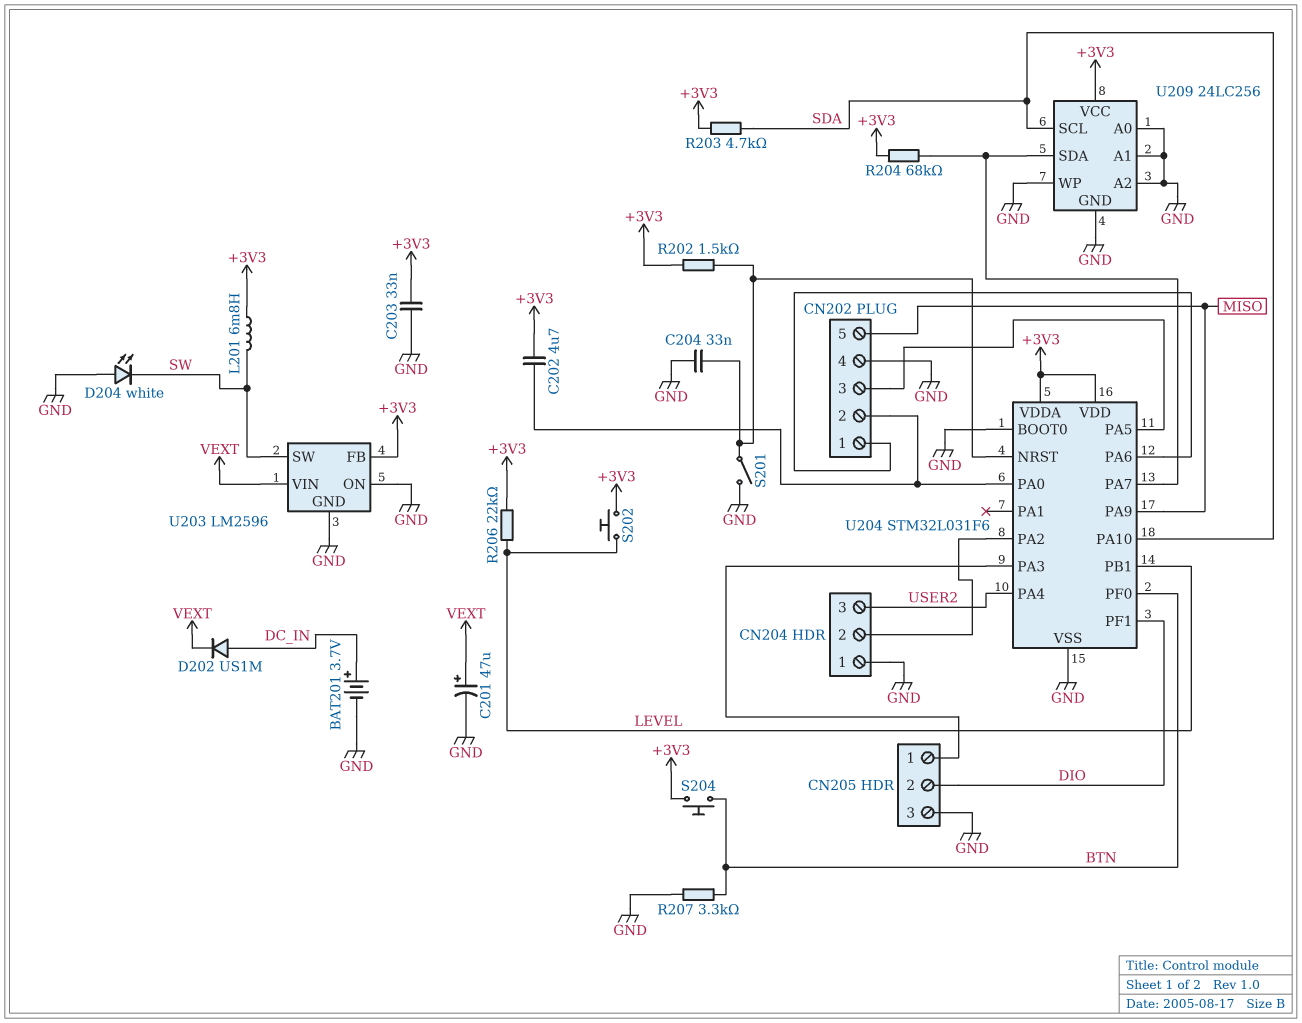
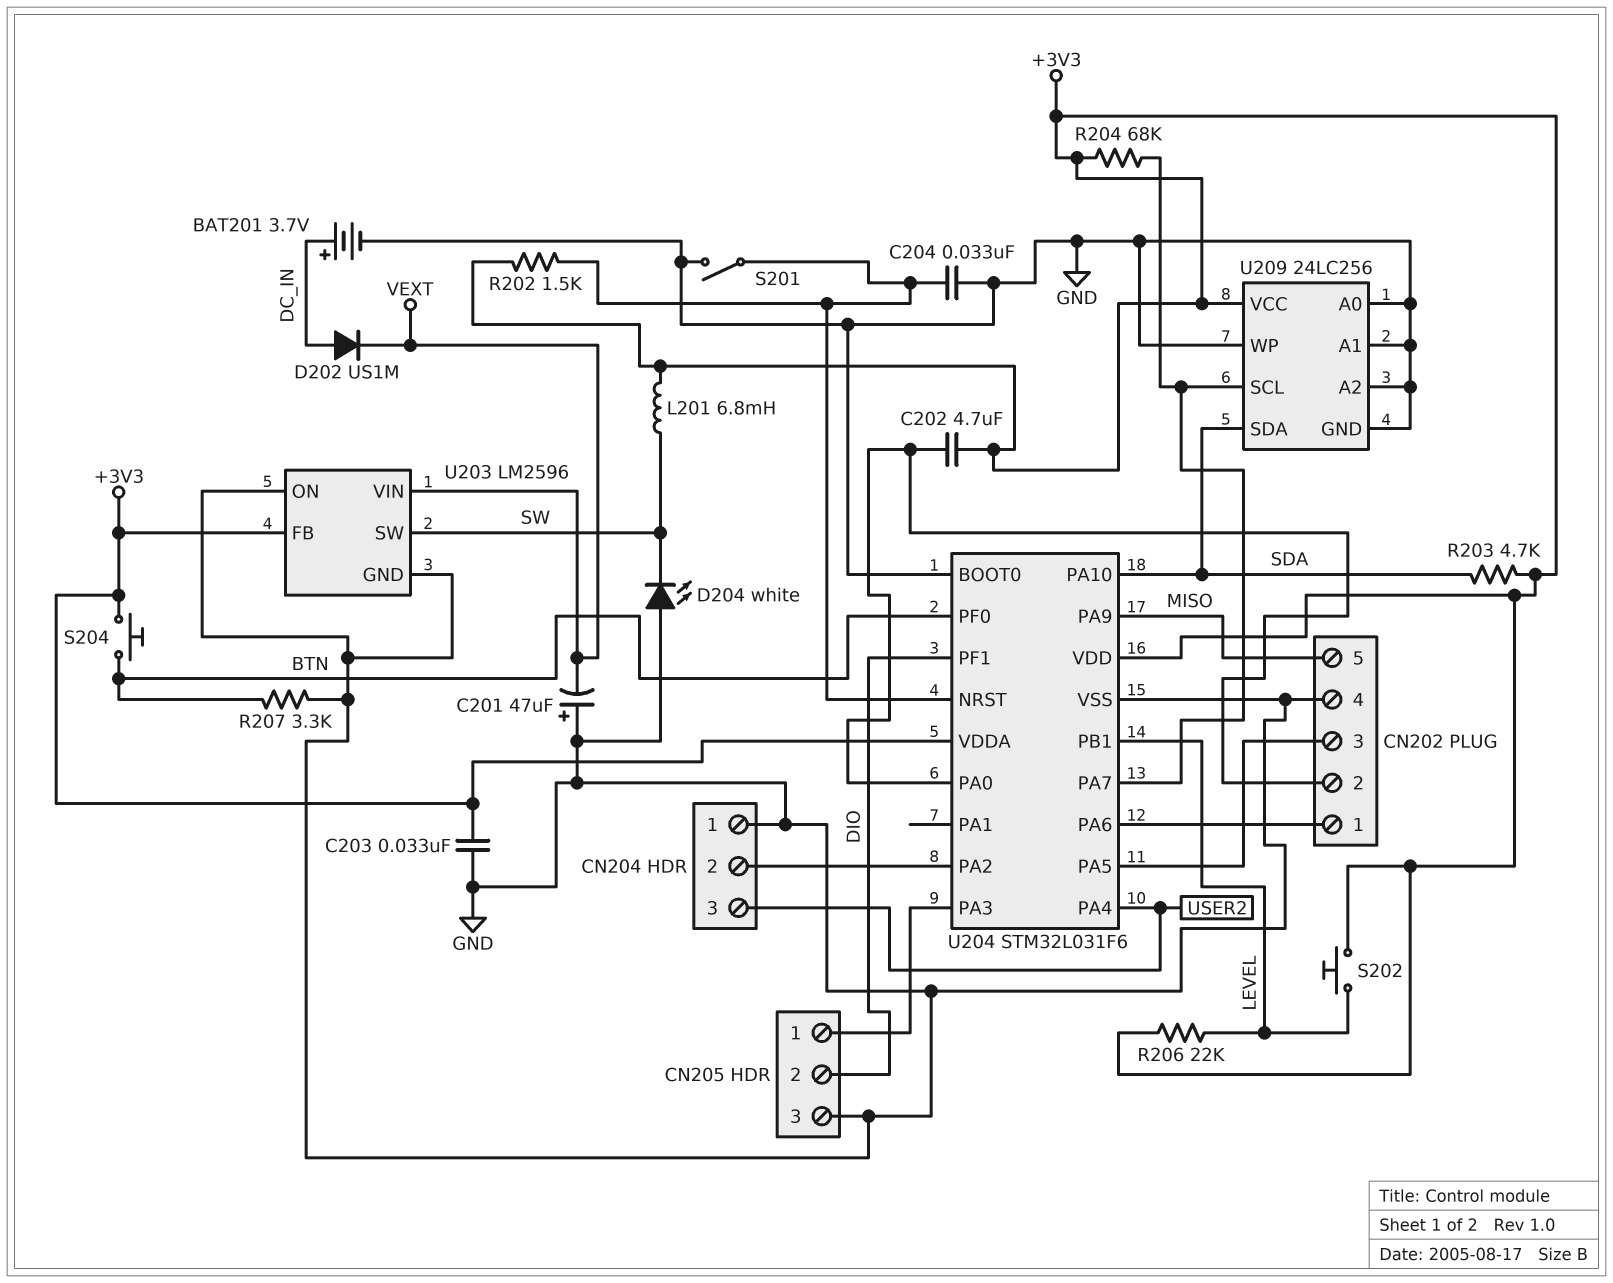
C201: 47uF (plus VEXT, minus GND) -> 47uF (plus GND, minus VEXT)
U209 pin SCL: SDA -> U204/PA7
U209 pin SDA: U204/PA7 -> SDA

